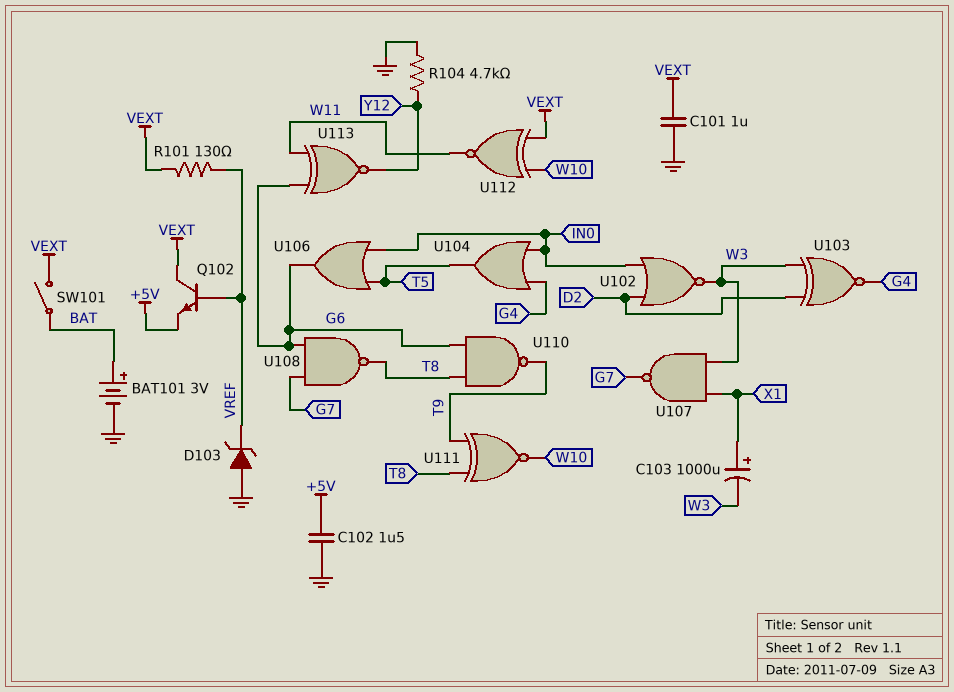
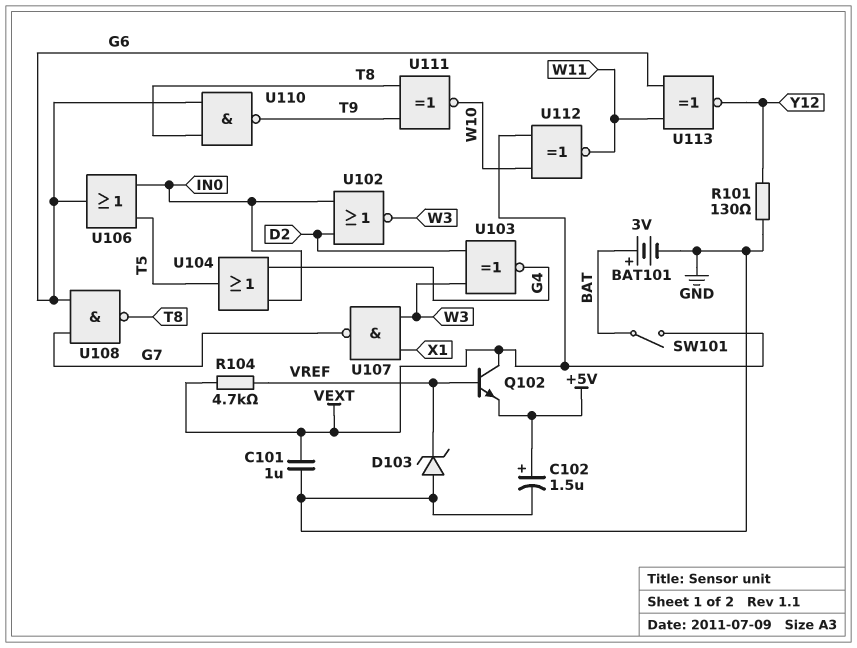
C102: 1.5uF (+5V, GND) -> 1.5uF (plus +5V, minus GND)
C103: 1000uF (plus X1, minus W3) -> none
R101: 130 (VEXT, VREF) -> 130 (GND, Y12)
R104: 4.7k (GND, Y12) -> 4.7k (VEXT, VREF)

